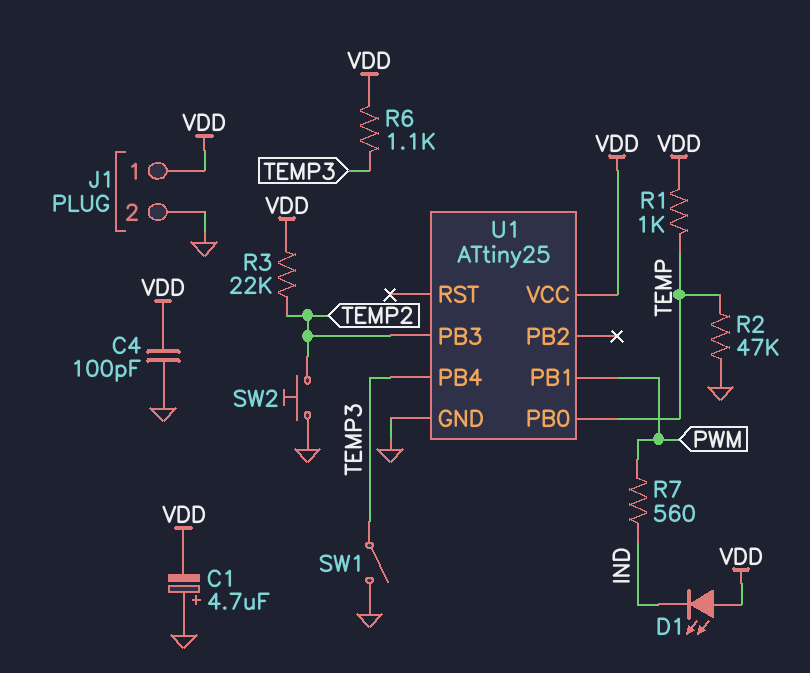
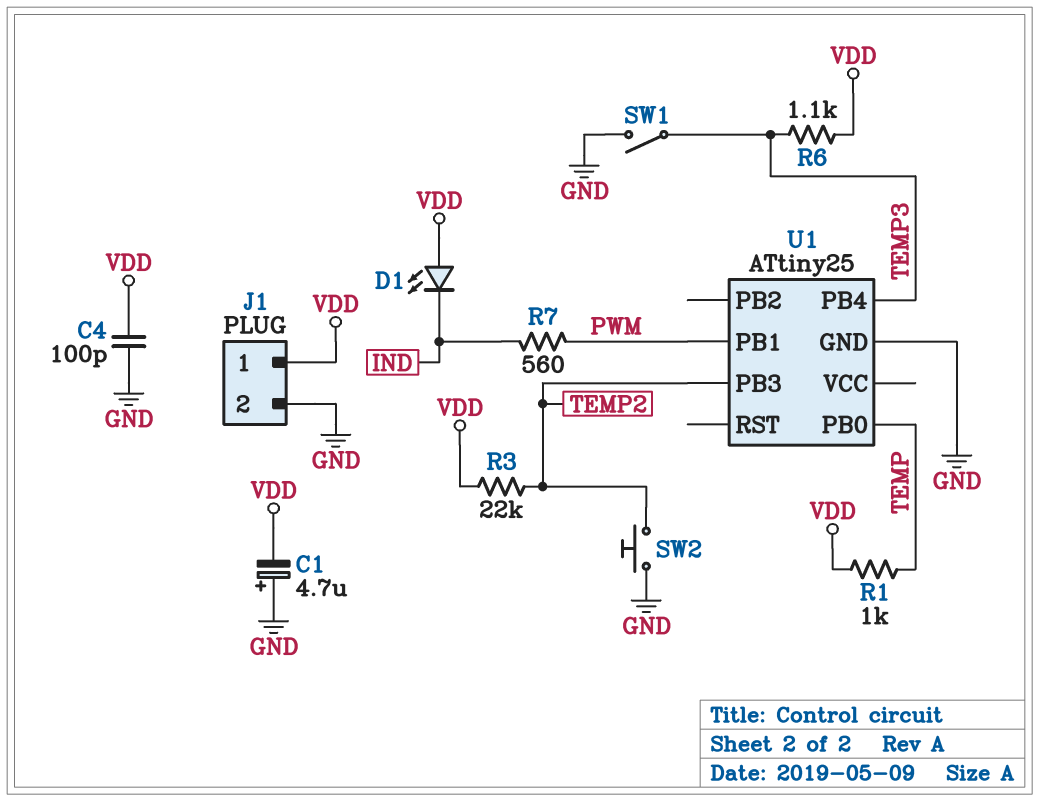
R2: 47k (GND, TEMP) -> none
U1 pin VCC: VDD -> none

